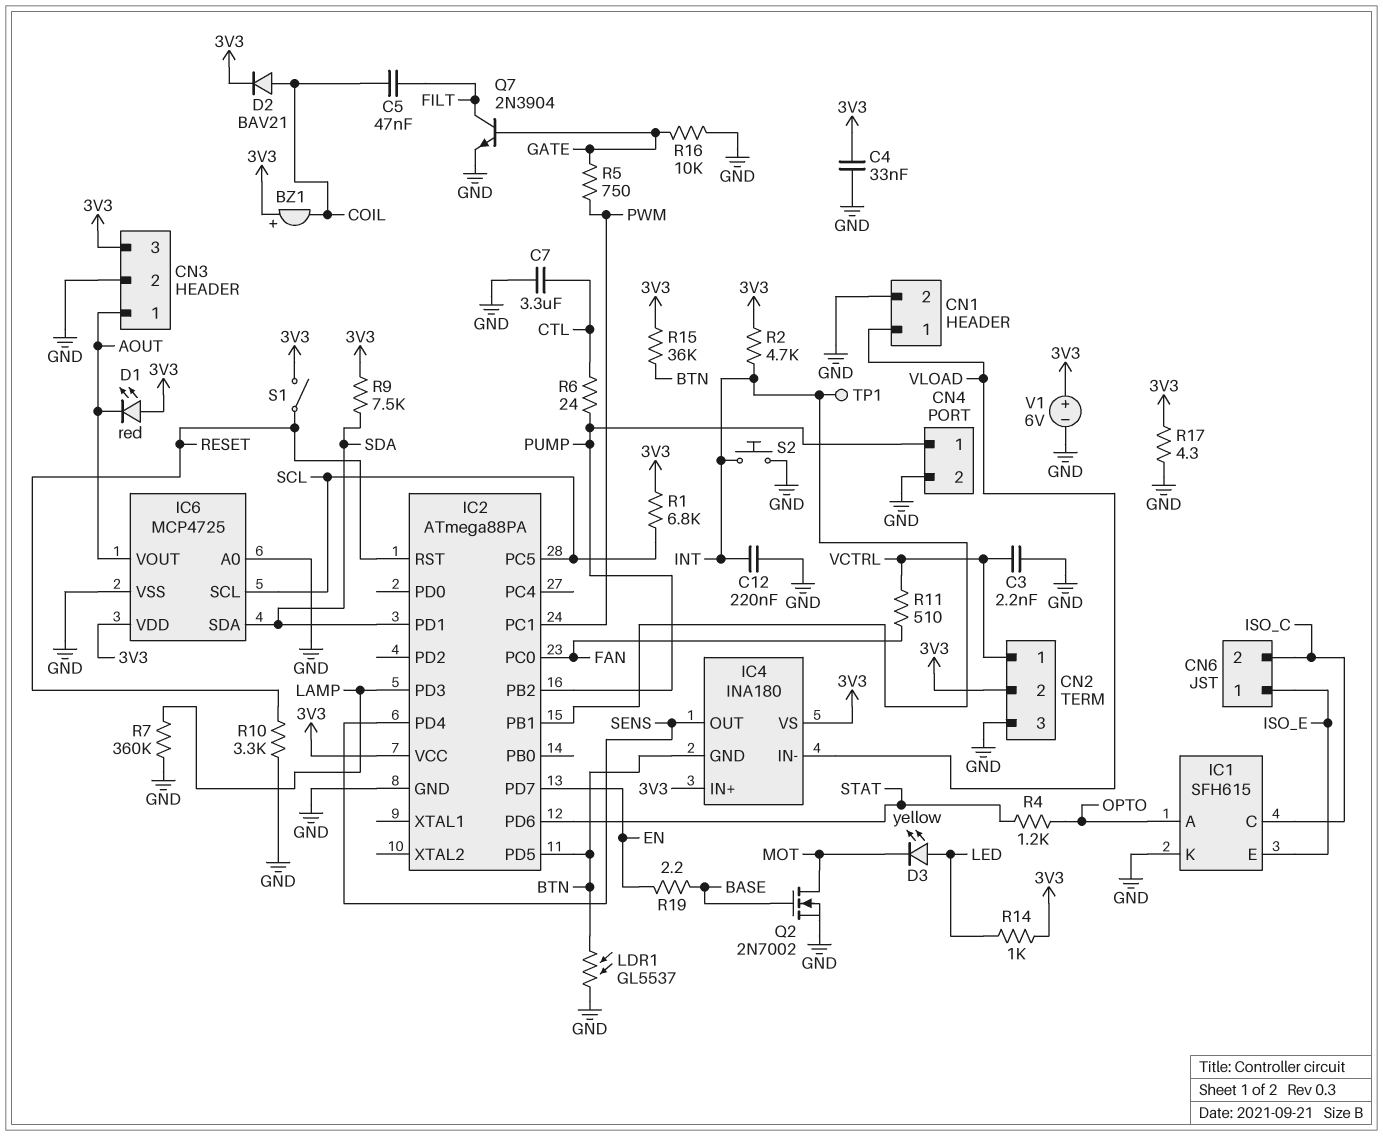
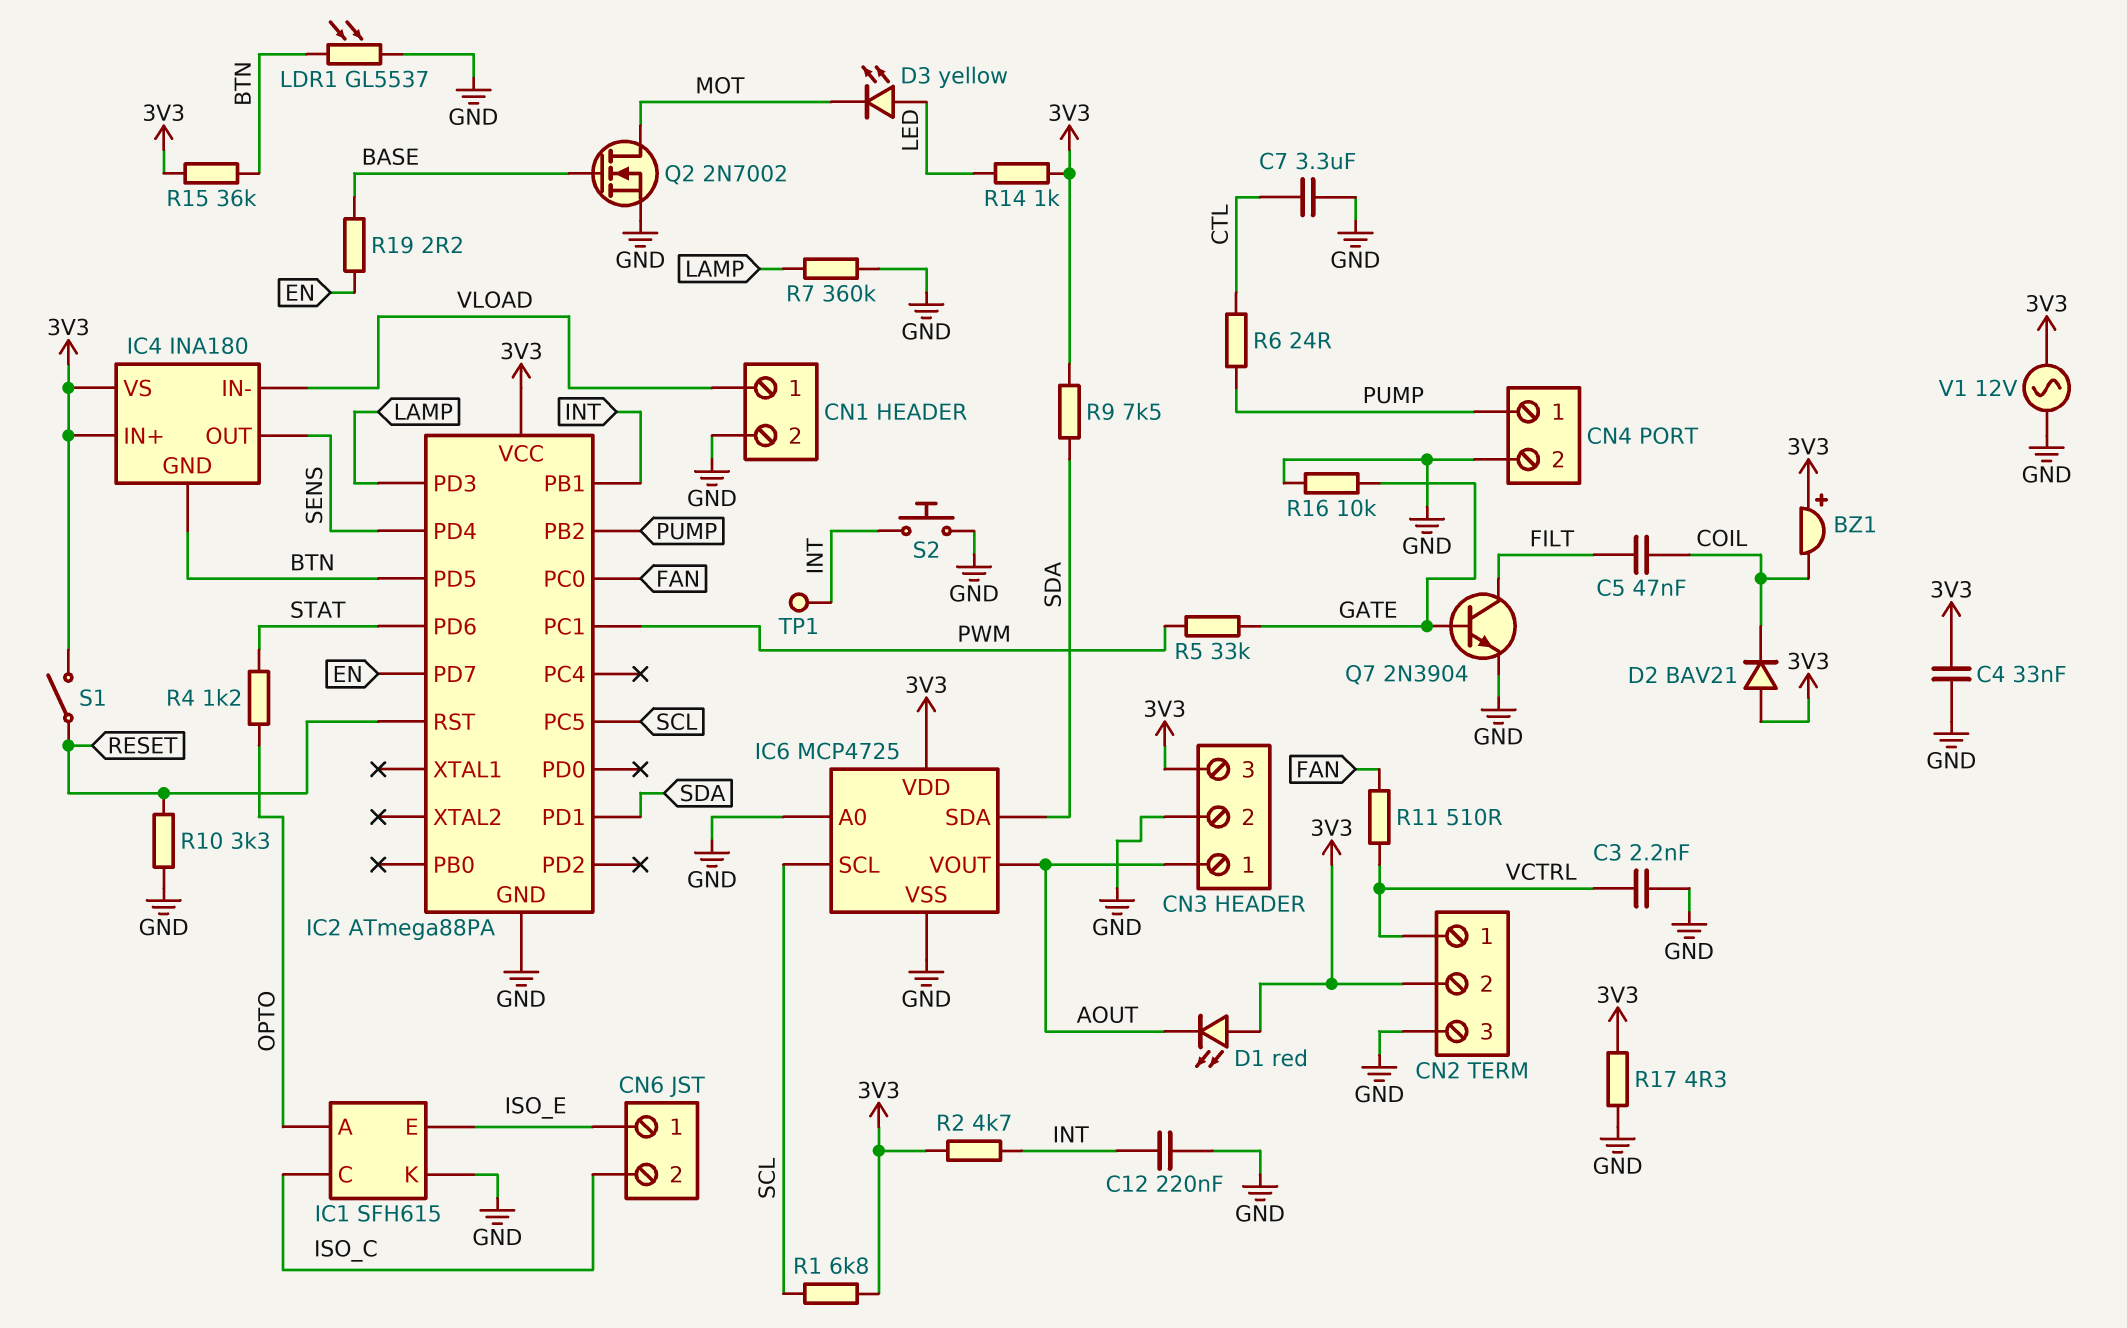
D2: diode BAV21 (A COIL, K 3V3) -> diode BAV21 (A 3V3, K COIL)
R5: 750 (GATE, PWM) -> 33k (GATE, PWM)
V1: 6V (plus 3V3, minus GND) -> AC 12V (3V3, GND)

